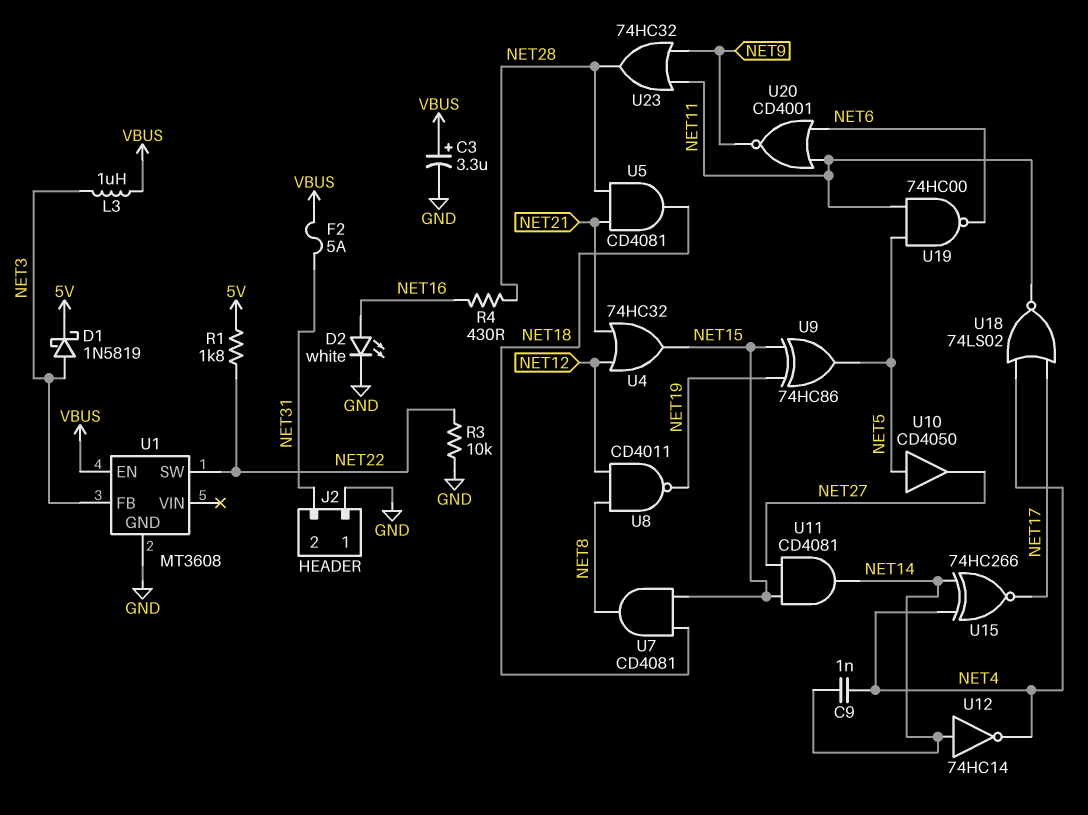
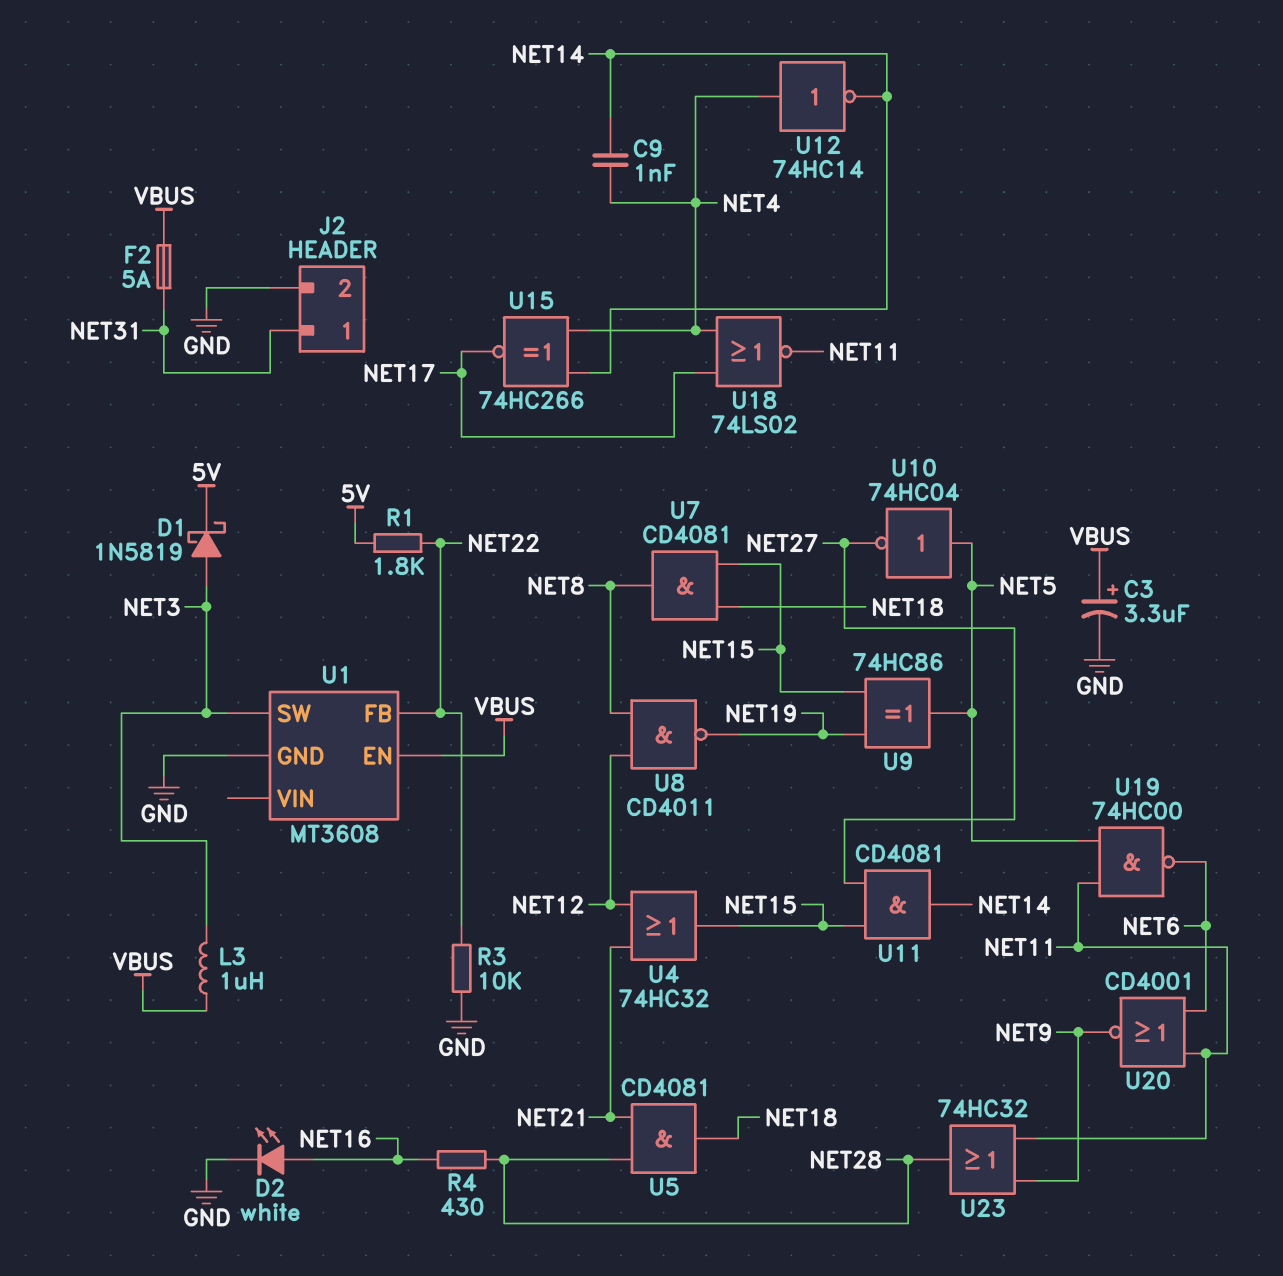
J2 pin 1: GND -> NET31
J2 pin 2: NET31 -> GND
U1 pin FB: NET3 -> NET22
U1 pin SW: NET22 -> NET3
U10: buffer CD4050 (in NET5, out NET27) -> NOT 74HC04 (in NET5, out NET27)
U12: NOT 74HC14 (in NET14, out NET4) -> NOT 74HC14 (in NET4, out NET14)

